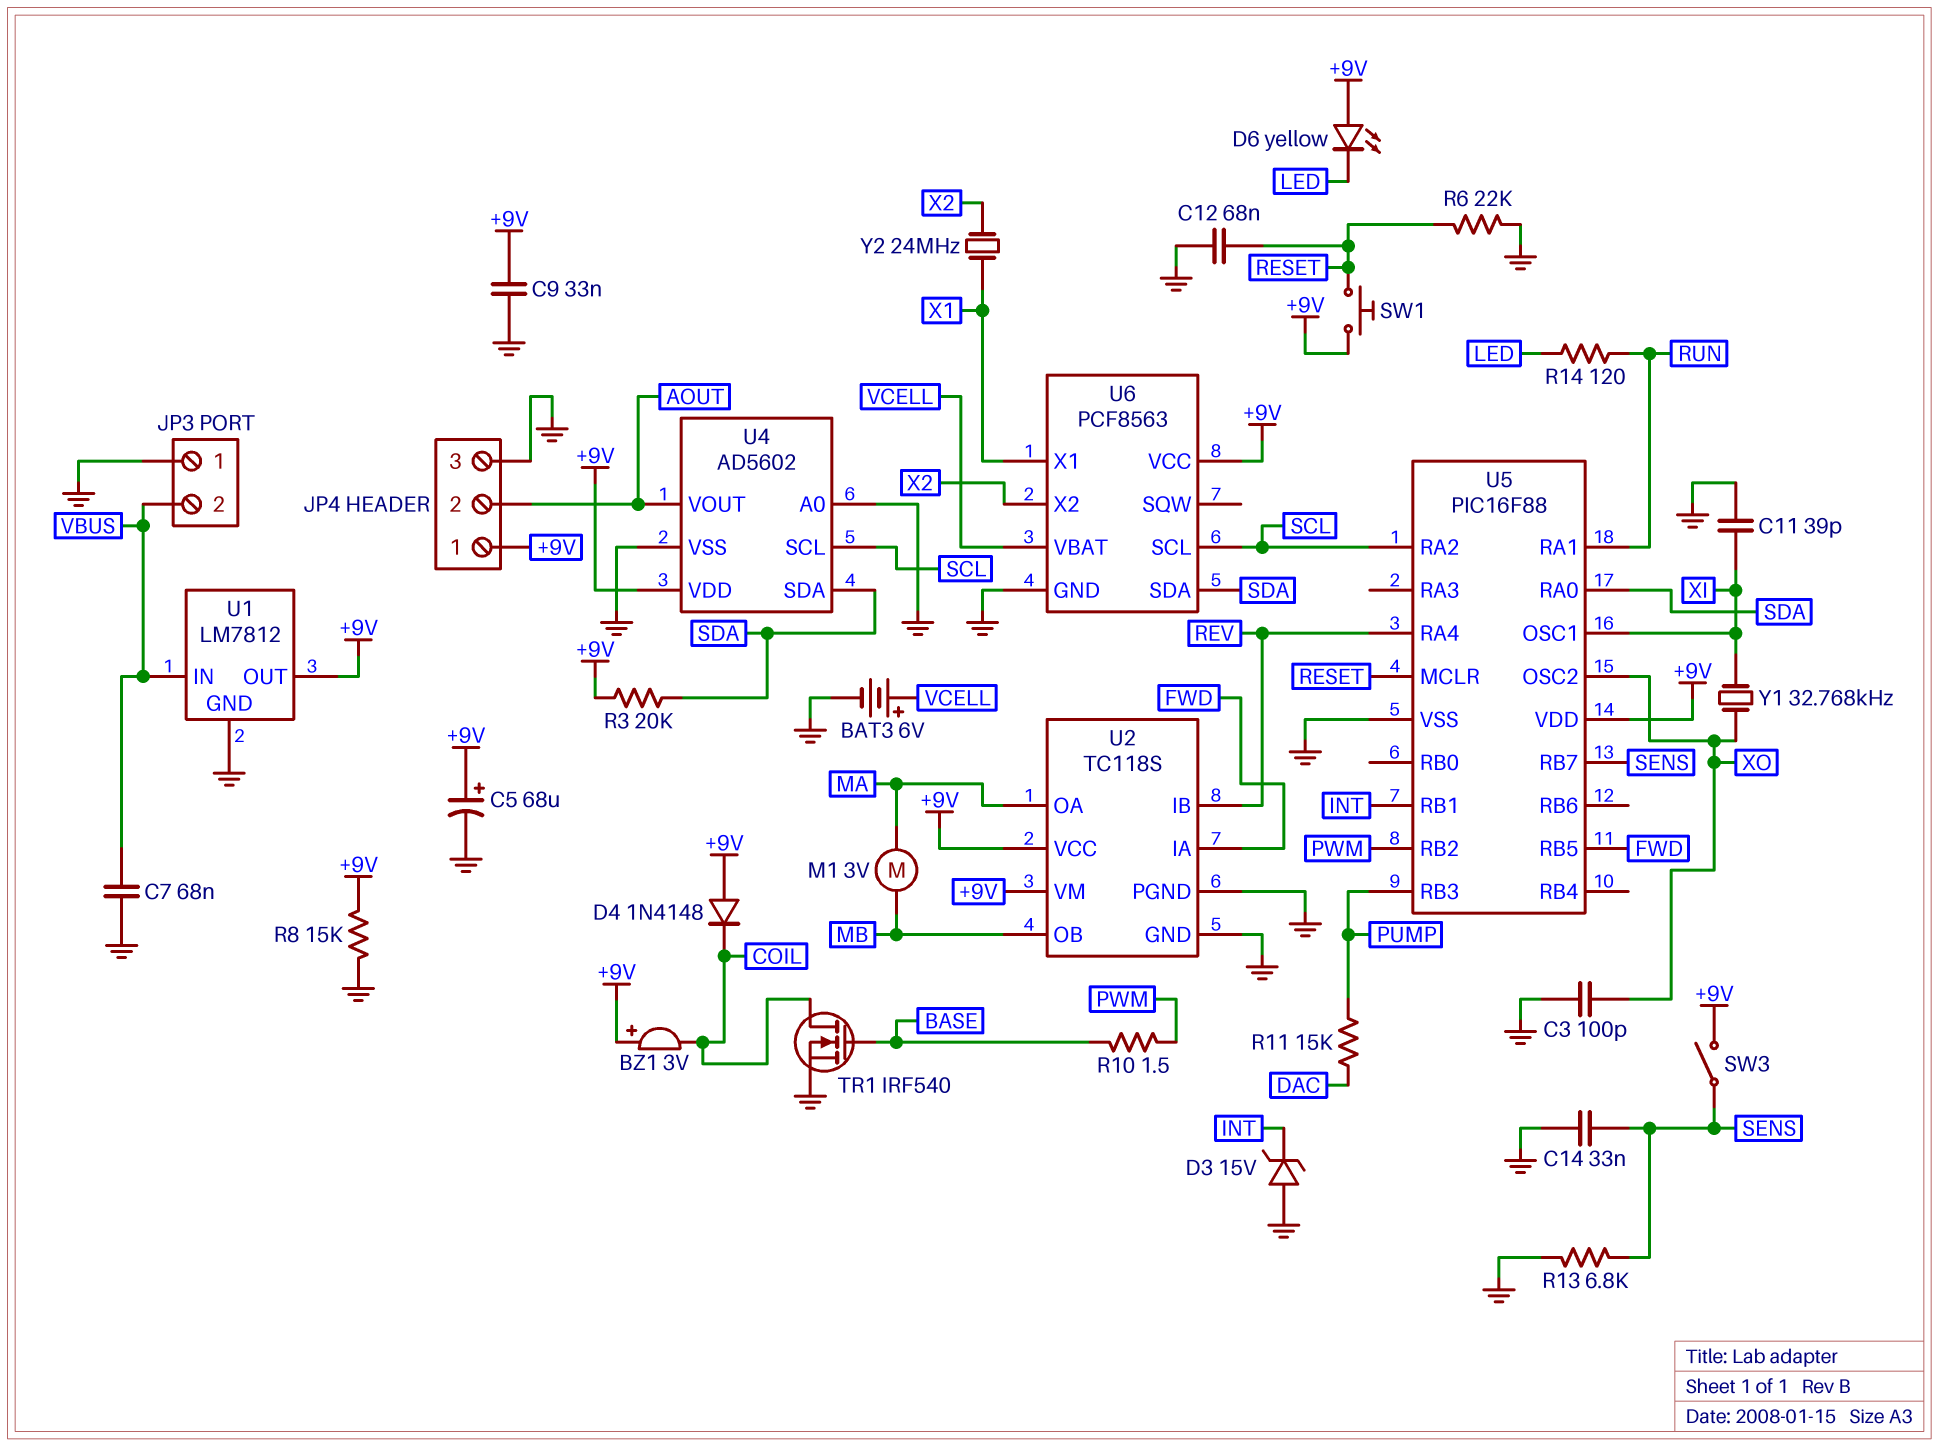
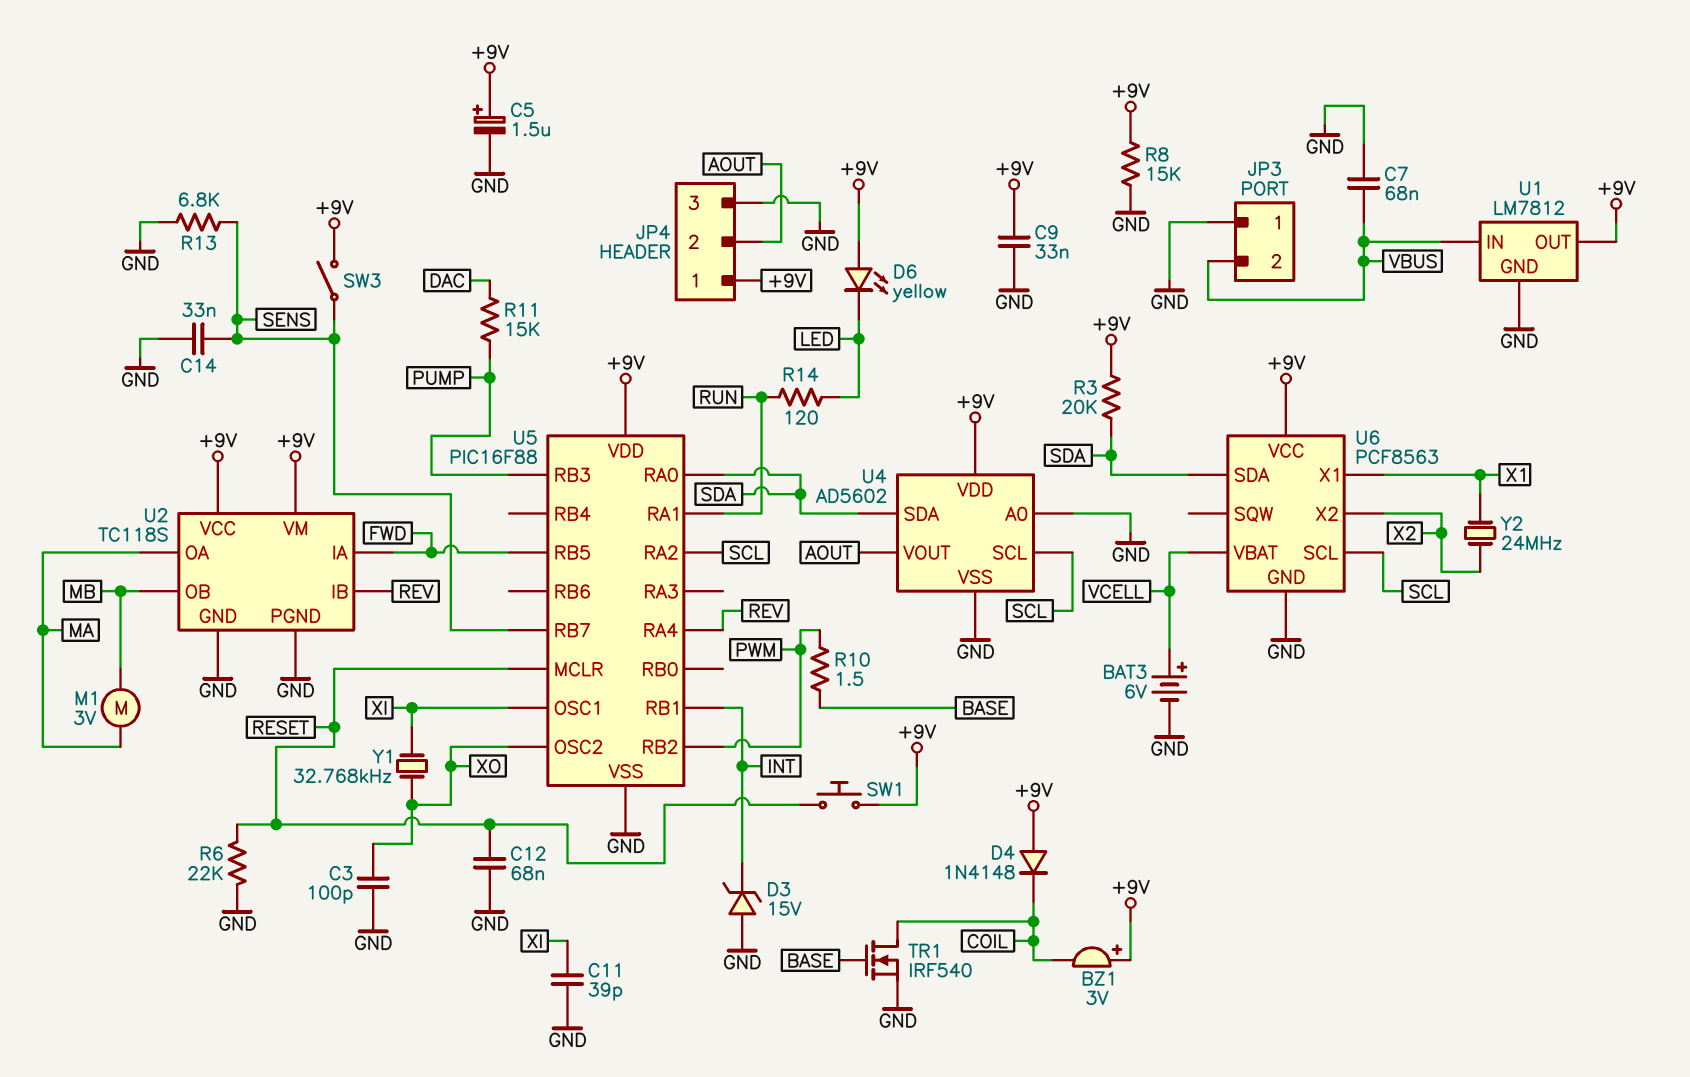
C5: 68uF (plus +9V, minus GND) -> 1.5uF (plus +9V, minus GND)

